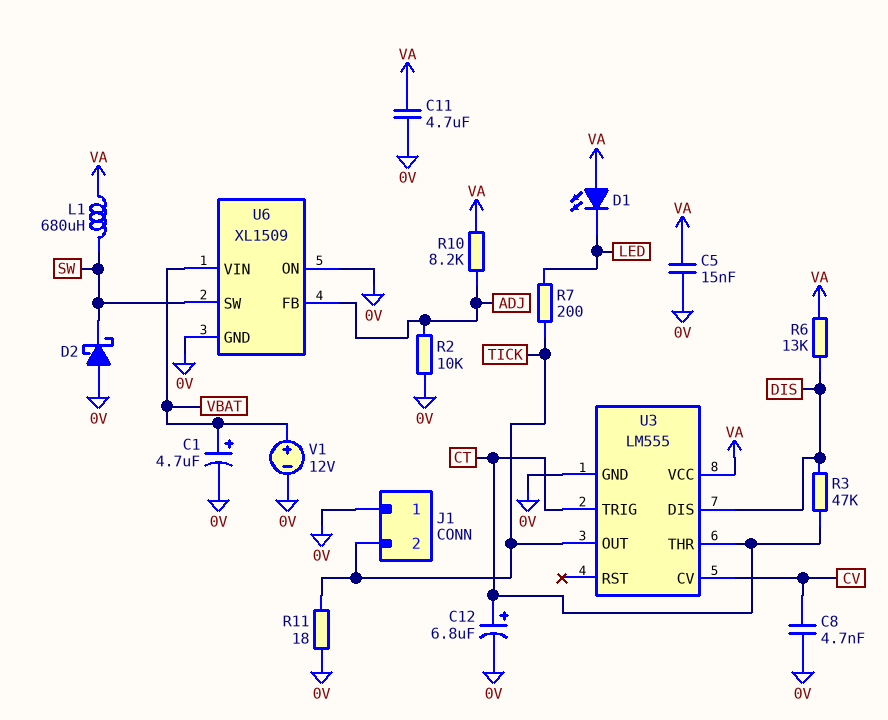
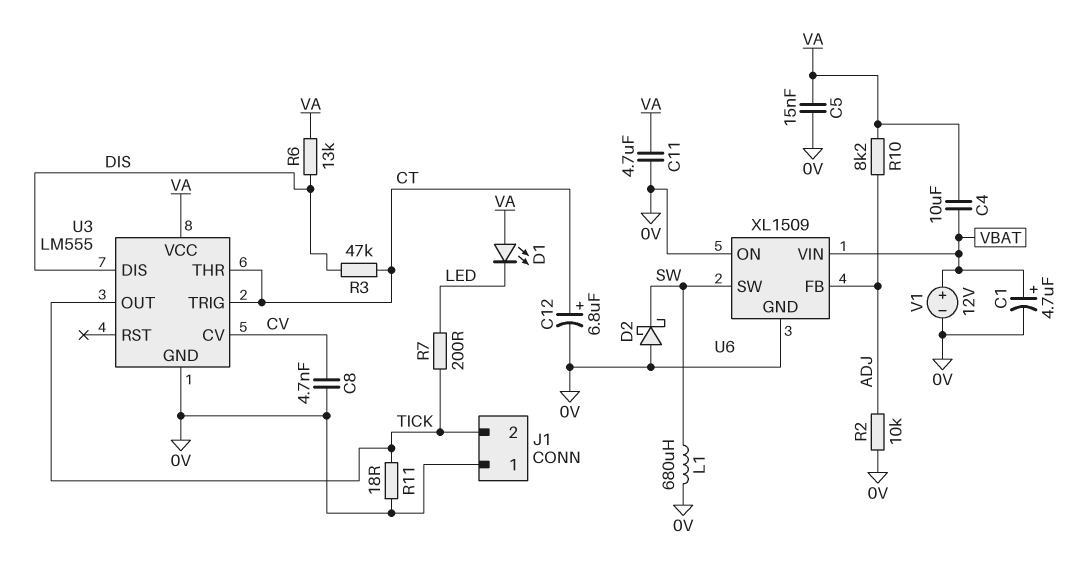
C4: none -> 10uF (VA, VBAT)
L1: 680uH (SW, VA) -> 680uH (0V, SW)

